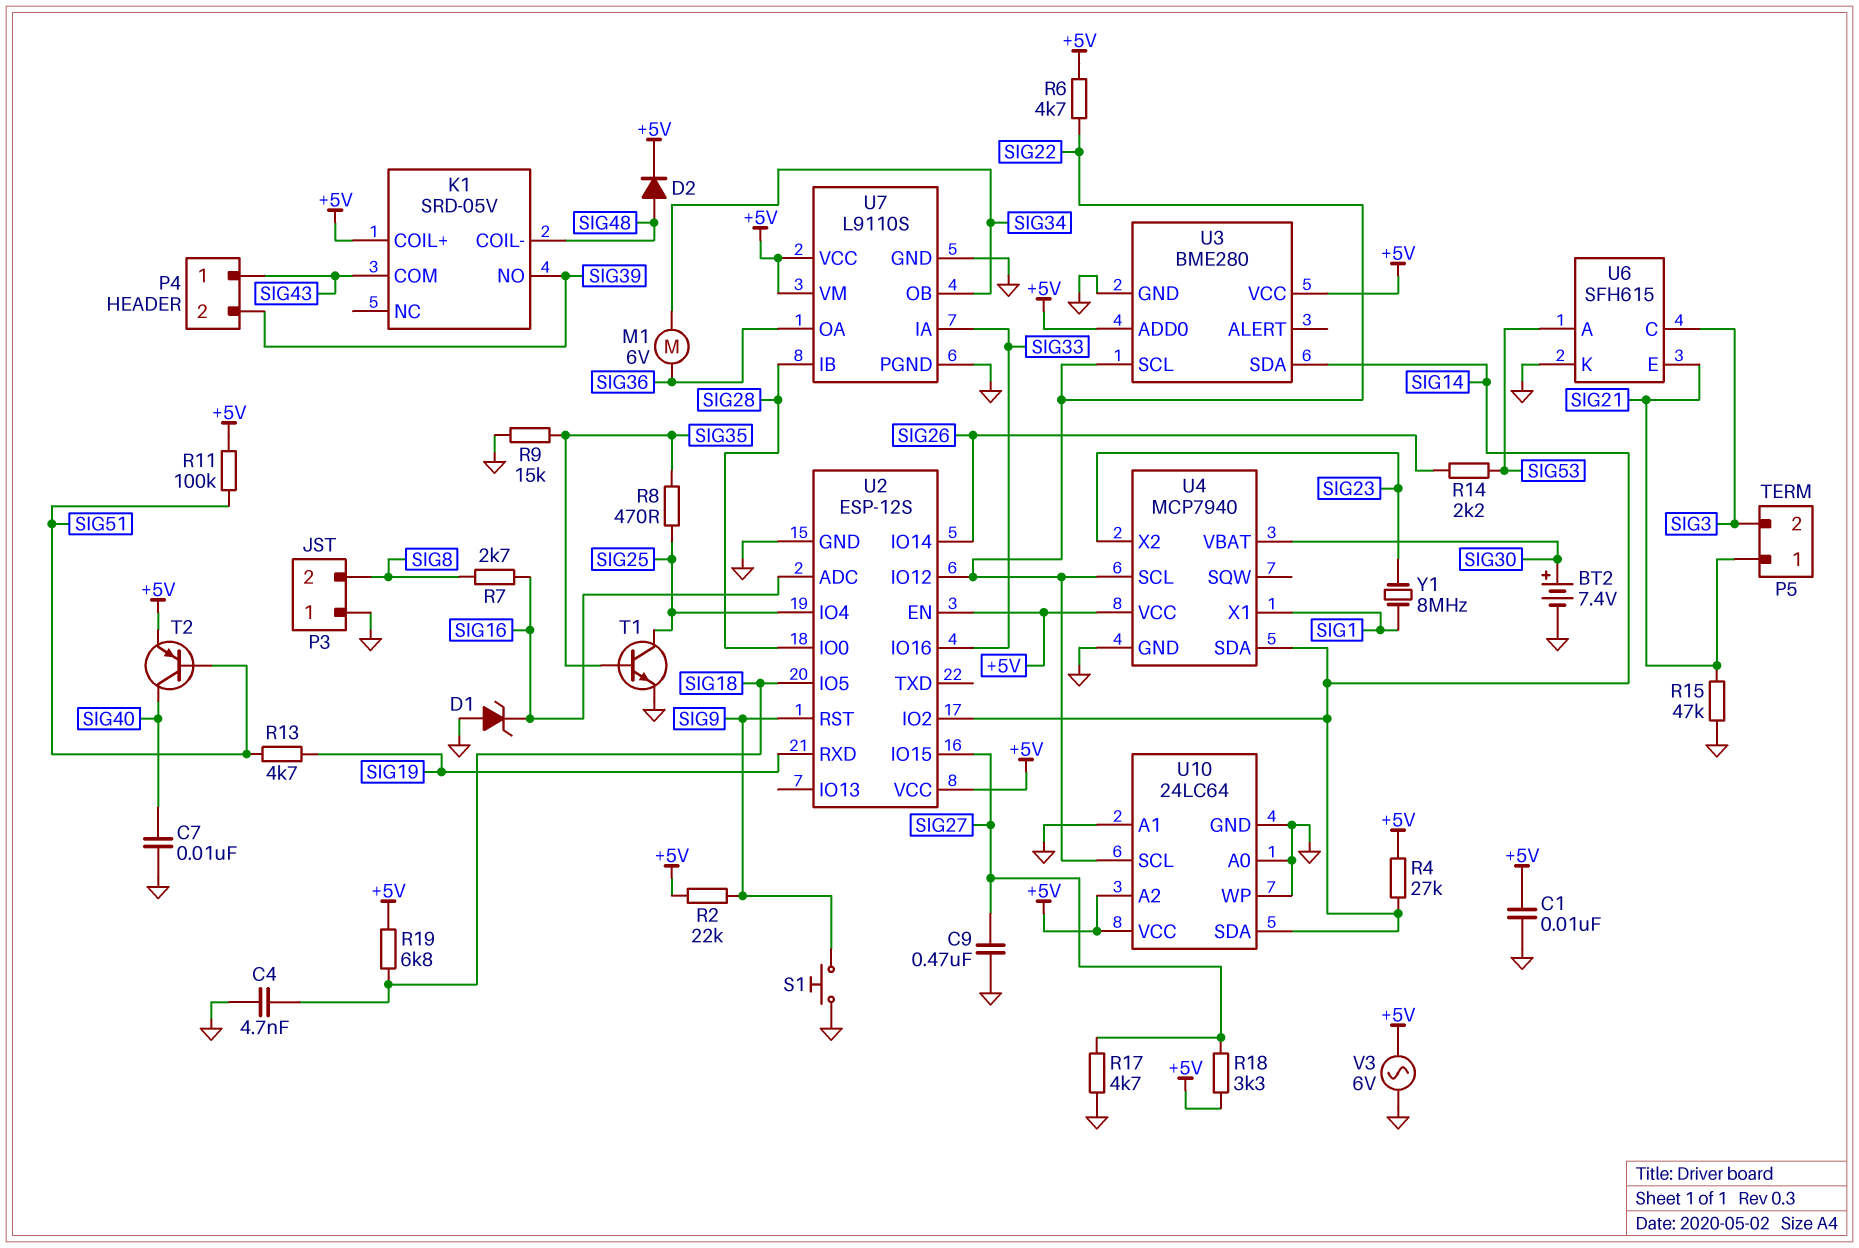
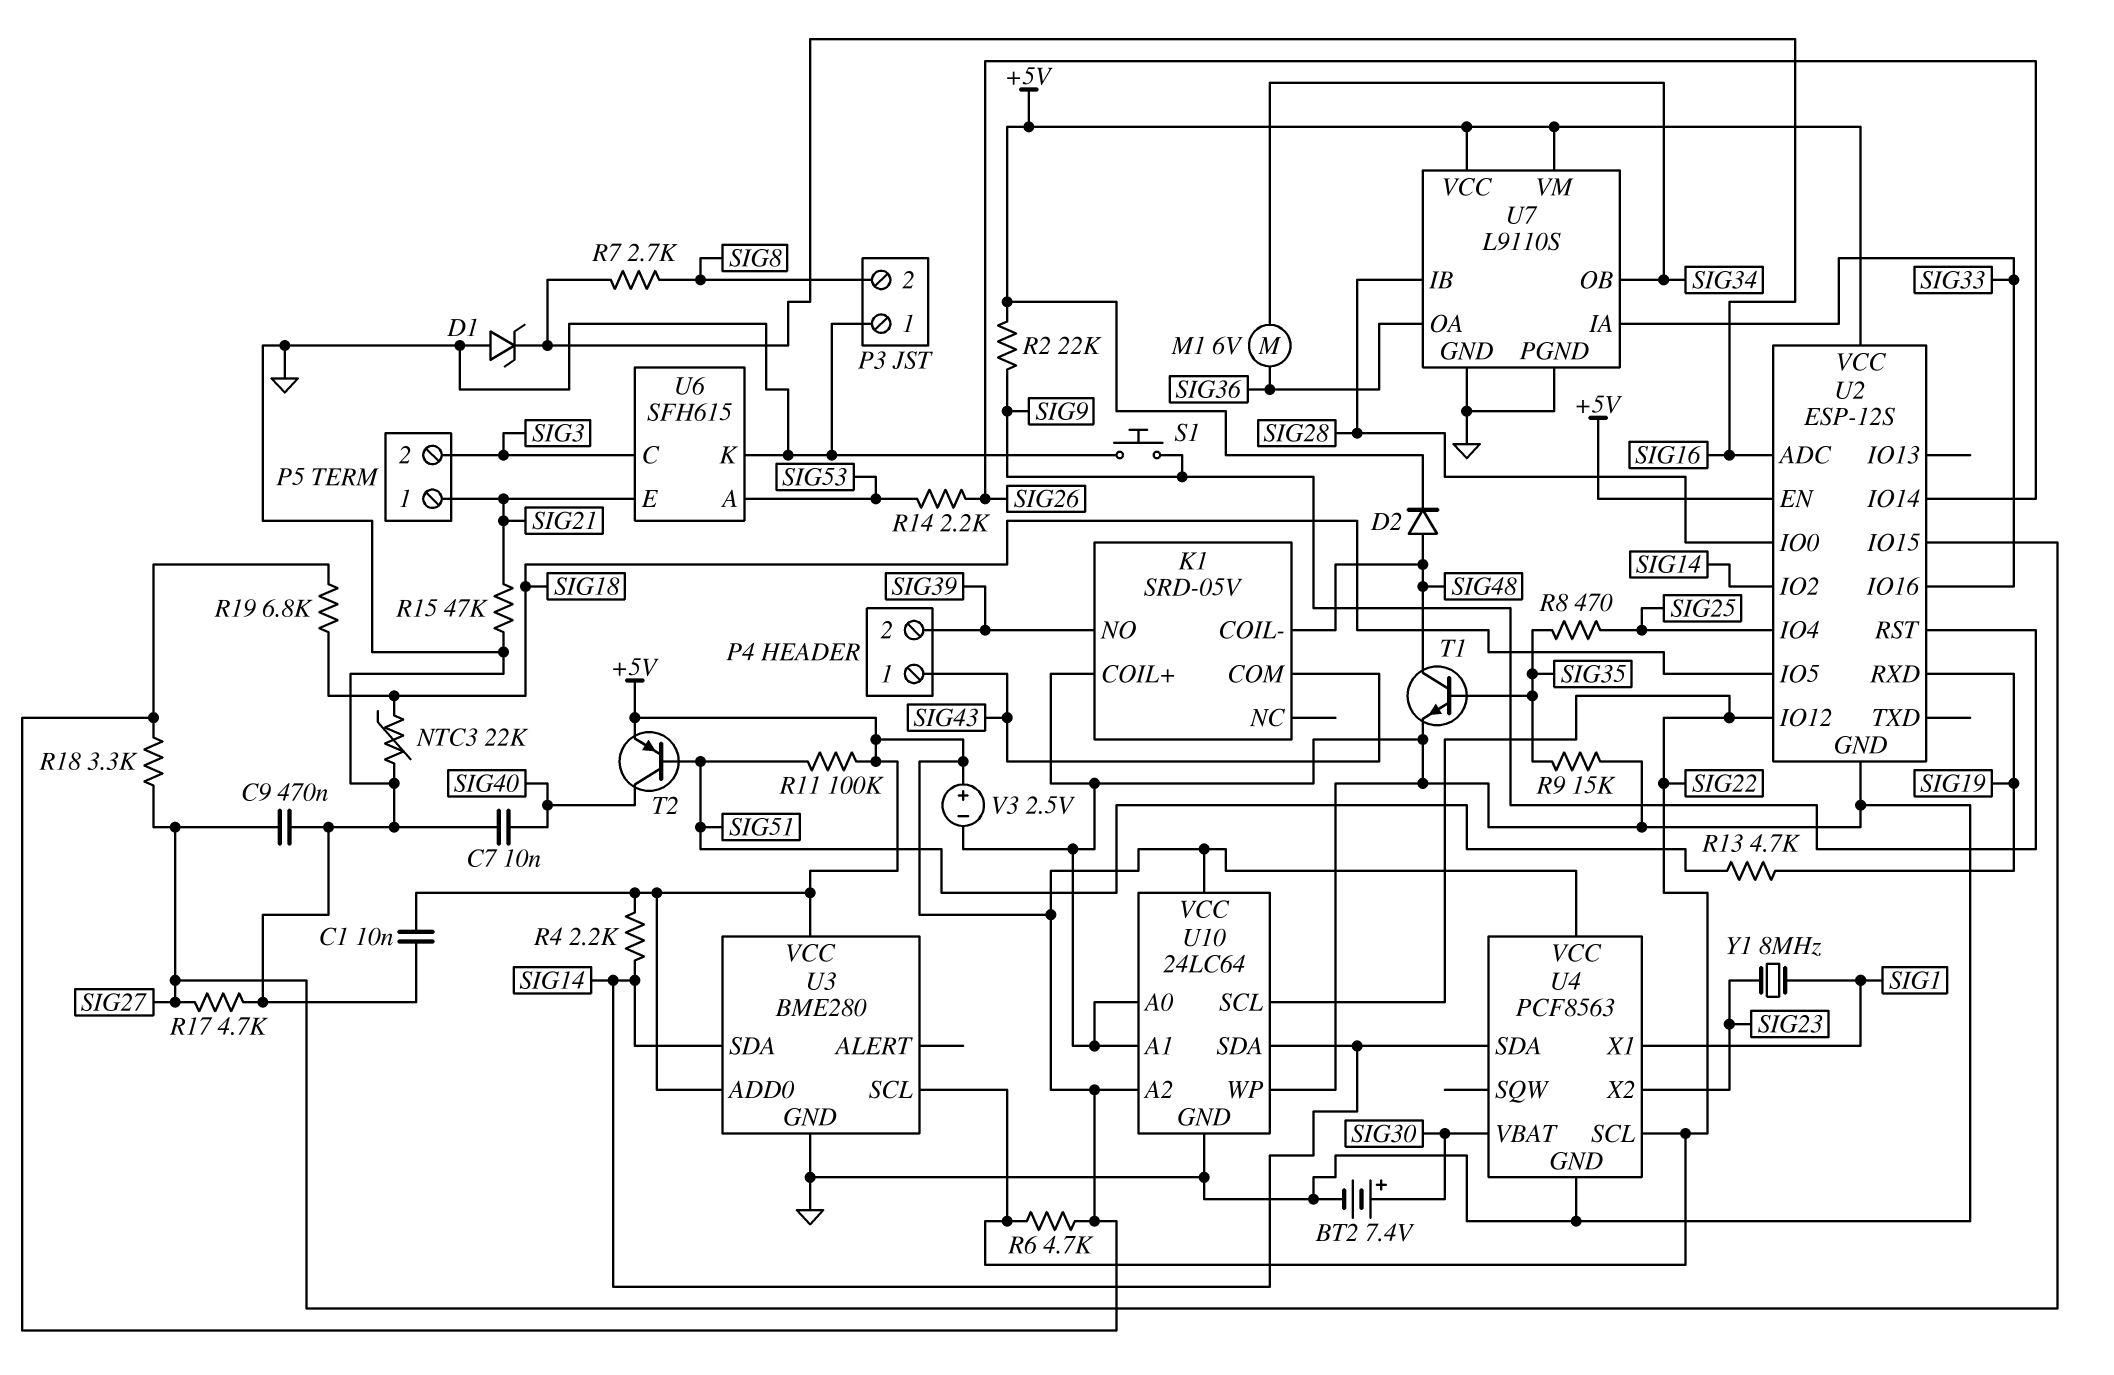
C4: 4.7nF (GND, SIG18) -> none
K1 pin COIL+: +5V -> GND
NTC3: none -> 22k (GND, SIG18)
R4: 27k (+5V, SIG14) -> 2.2k (+5V, SIG14)
T1: NPN (B SIG35, C SIG25, E GND) -> NPN (B SIG35, C SIG48, E GND)
U4: MCP7940 -> PCF8563
V3: AC 6V (+5V, GND) -> 2.5V (plus +5V, minus GND)

